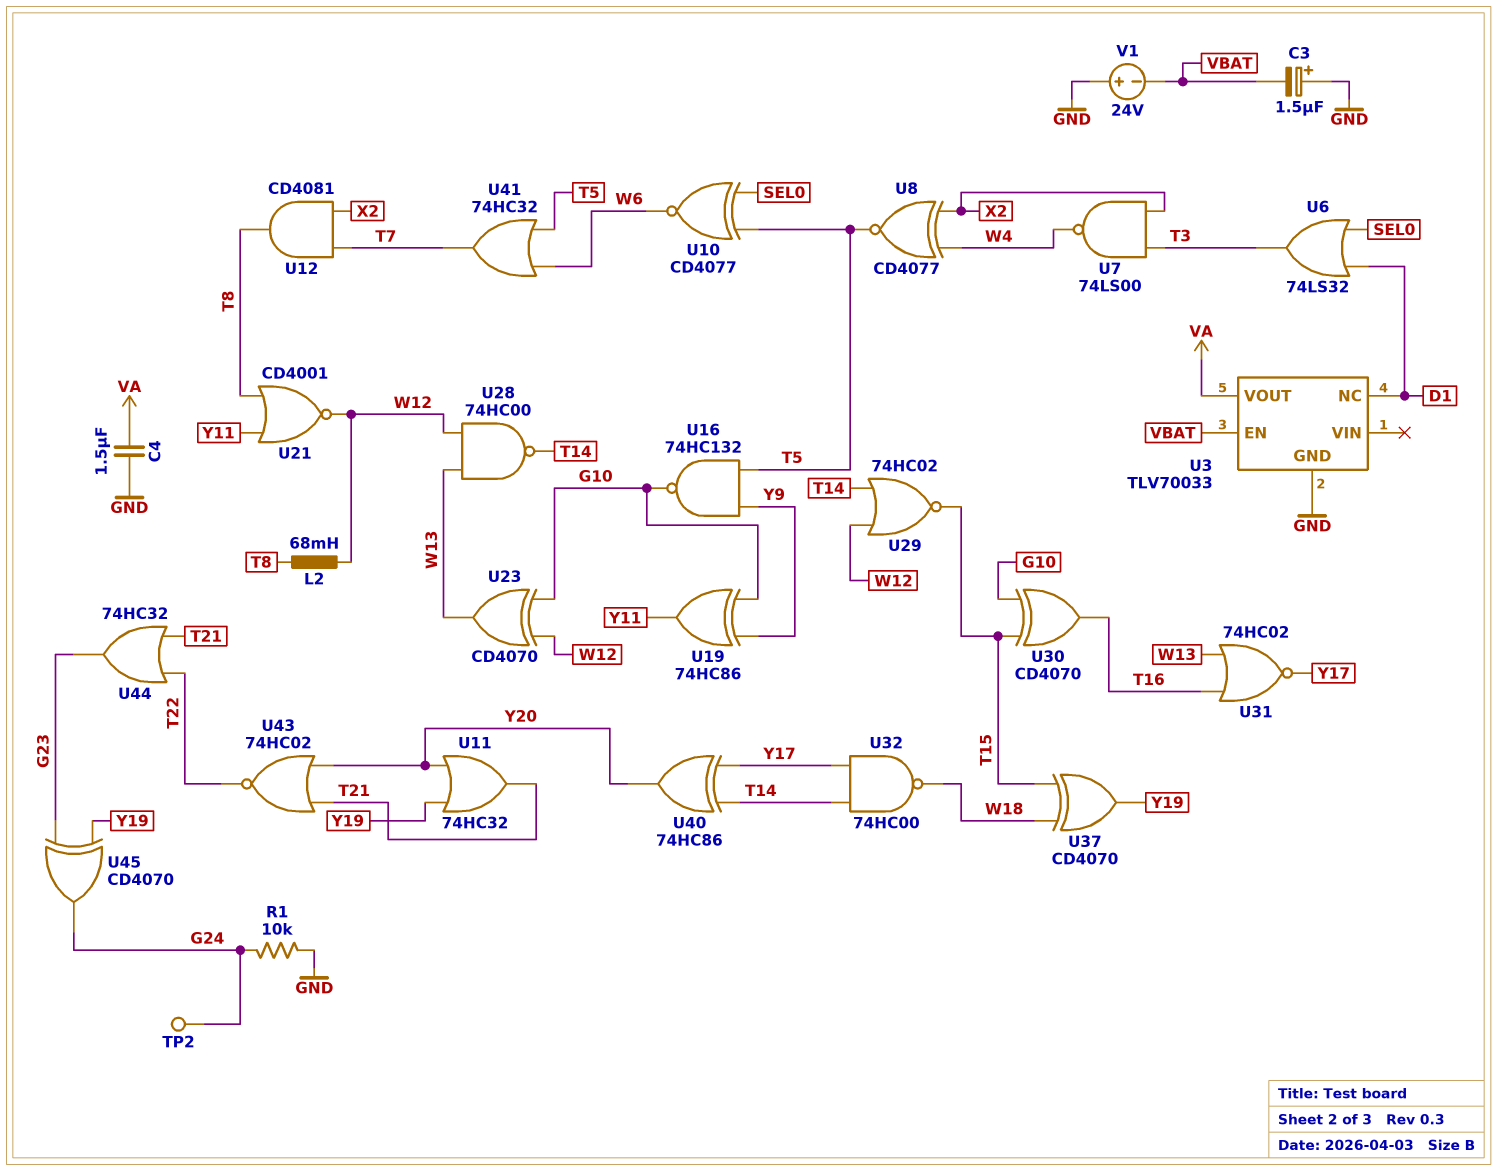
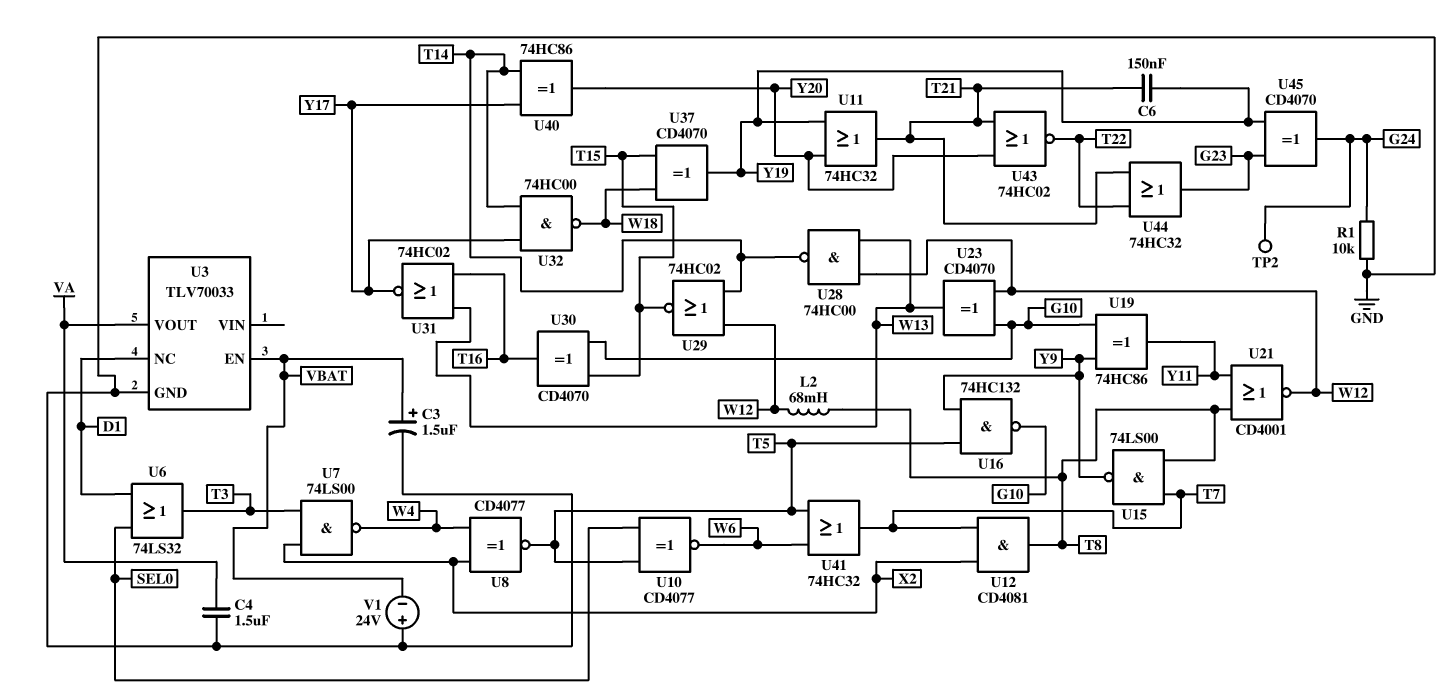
C3: 1.5uF (plus GND, minus VBAT) -> 1.5uF (plus VBAT, minus GND)
C6: none -> 150nF (T21, Y19)
U15: none -> NAND 74LS00 (in T7, in T8, out Y9)

